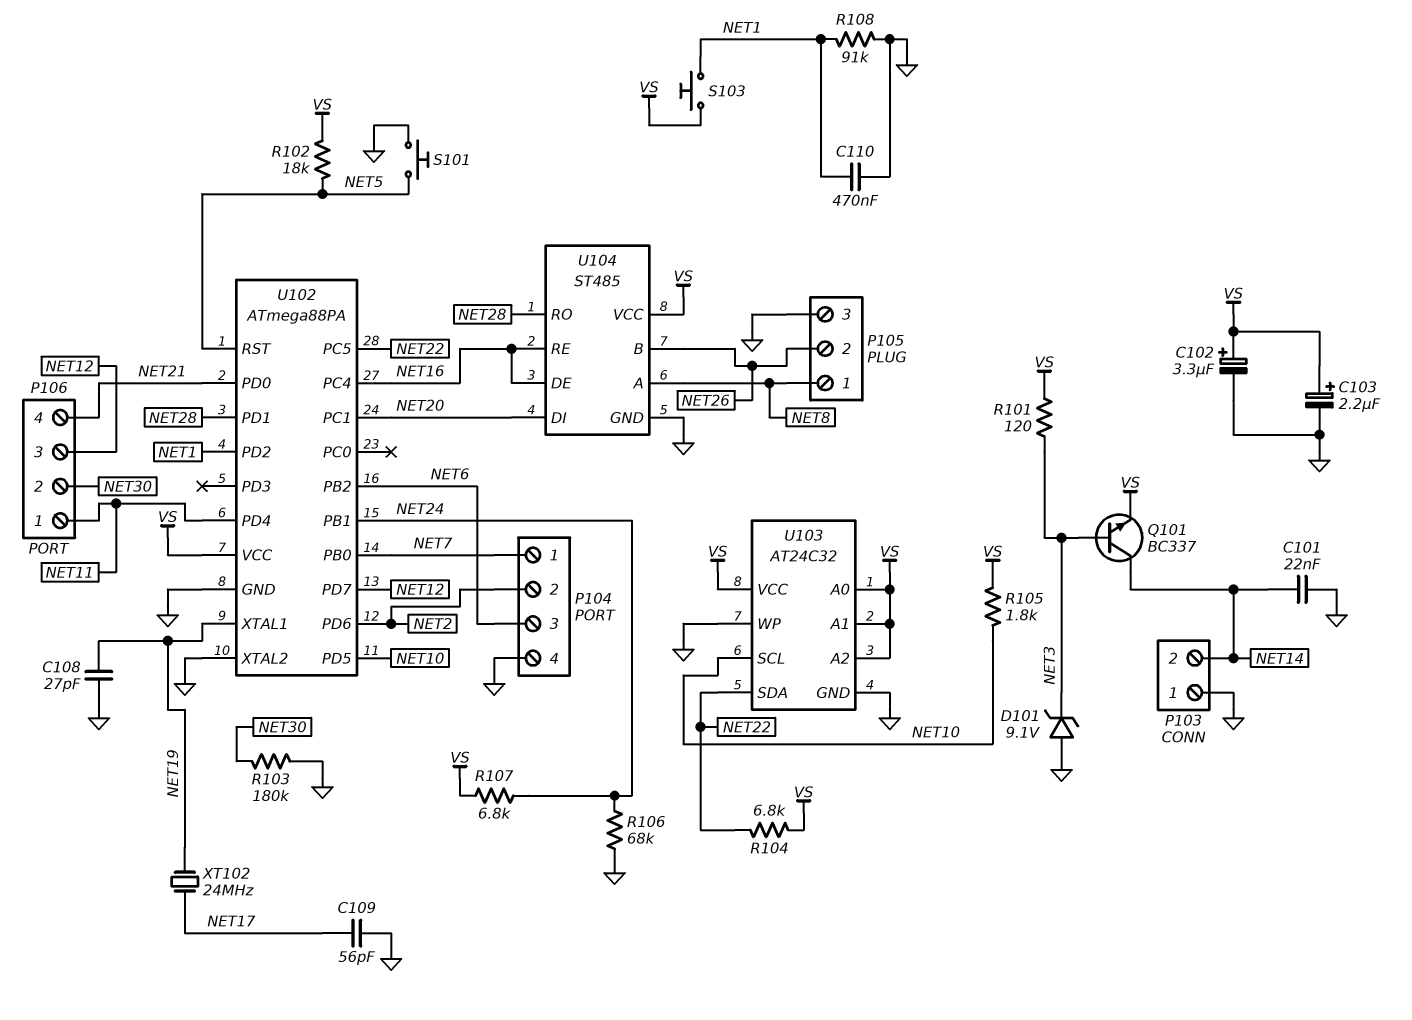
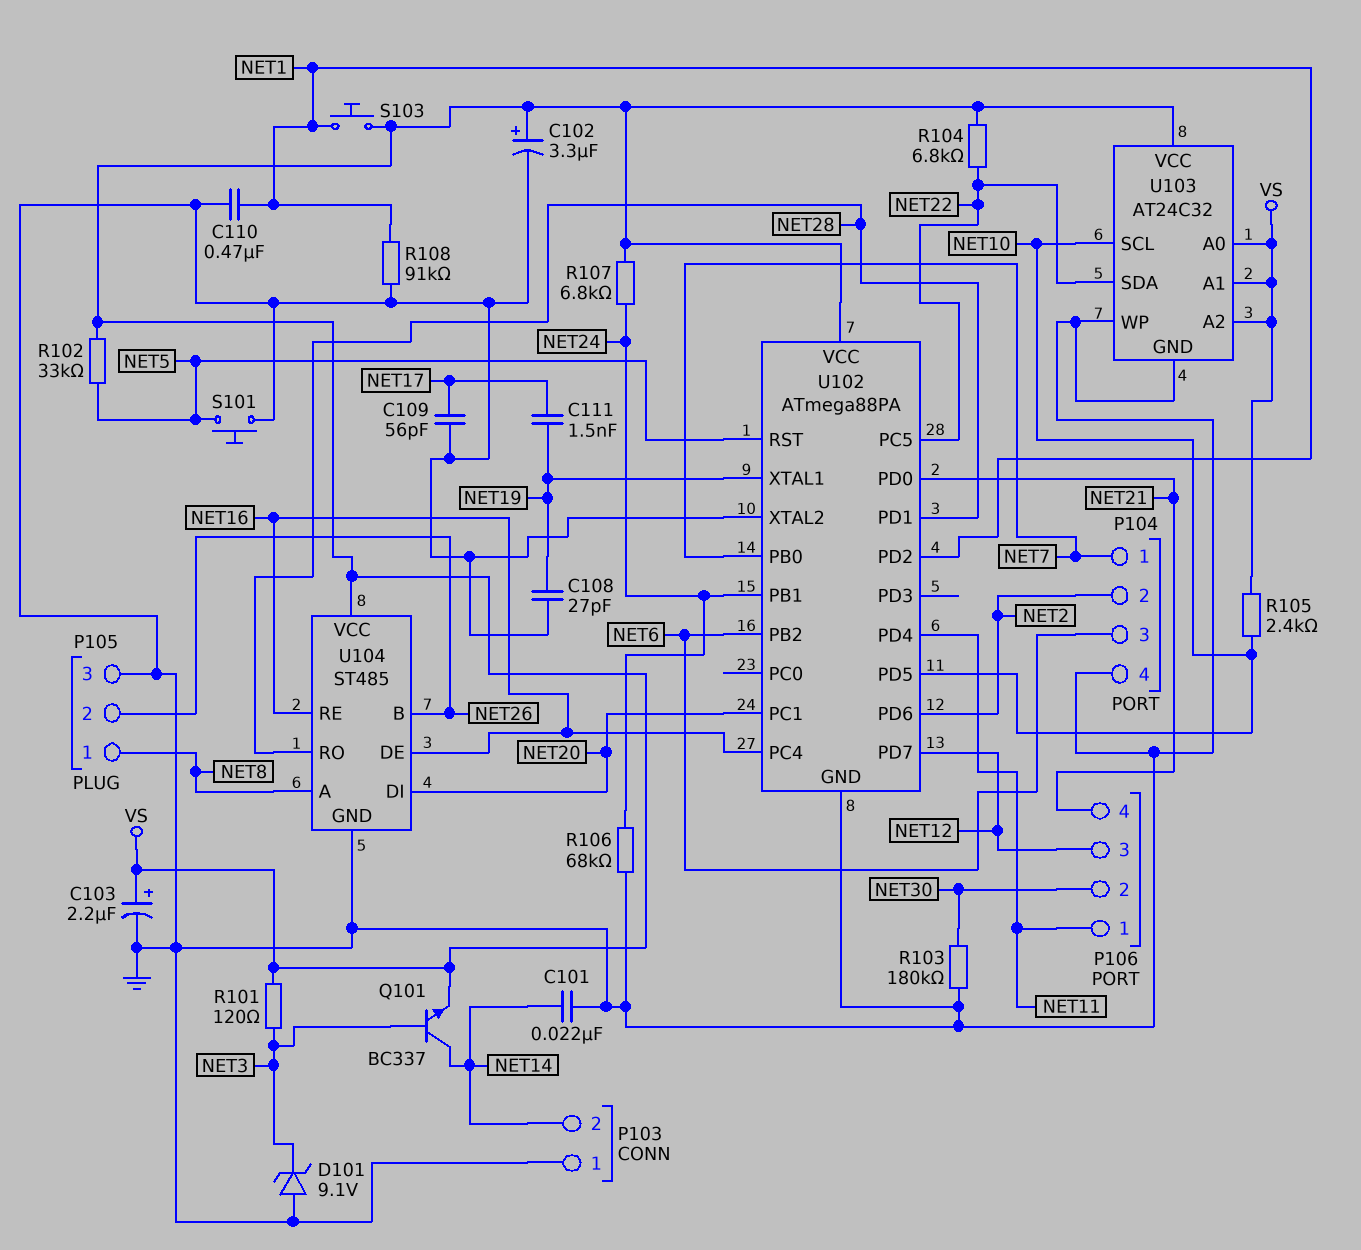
C111: none -> 1.5nF (NET17, NET19)
R102: 18k (NET5, VS) -> 33k (NET5, VS)
R105: 1.8k (NET10, VS) -> 2.4k (NET10, VS)
XT102: 24MHz (NET17, NET19) -> none

